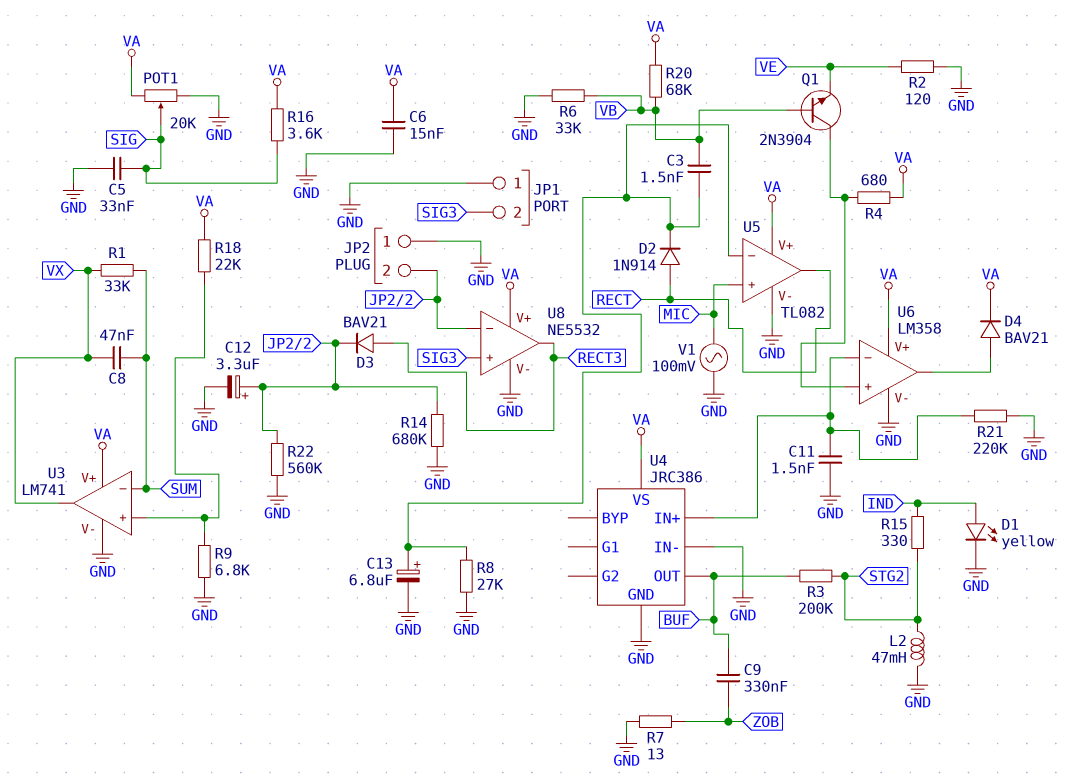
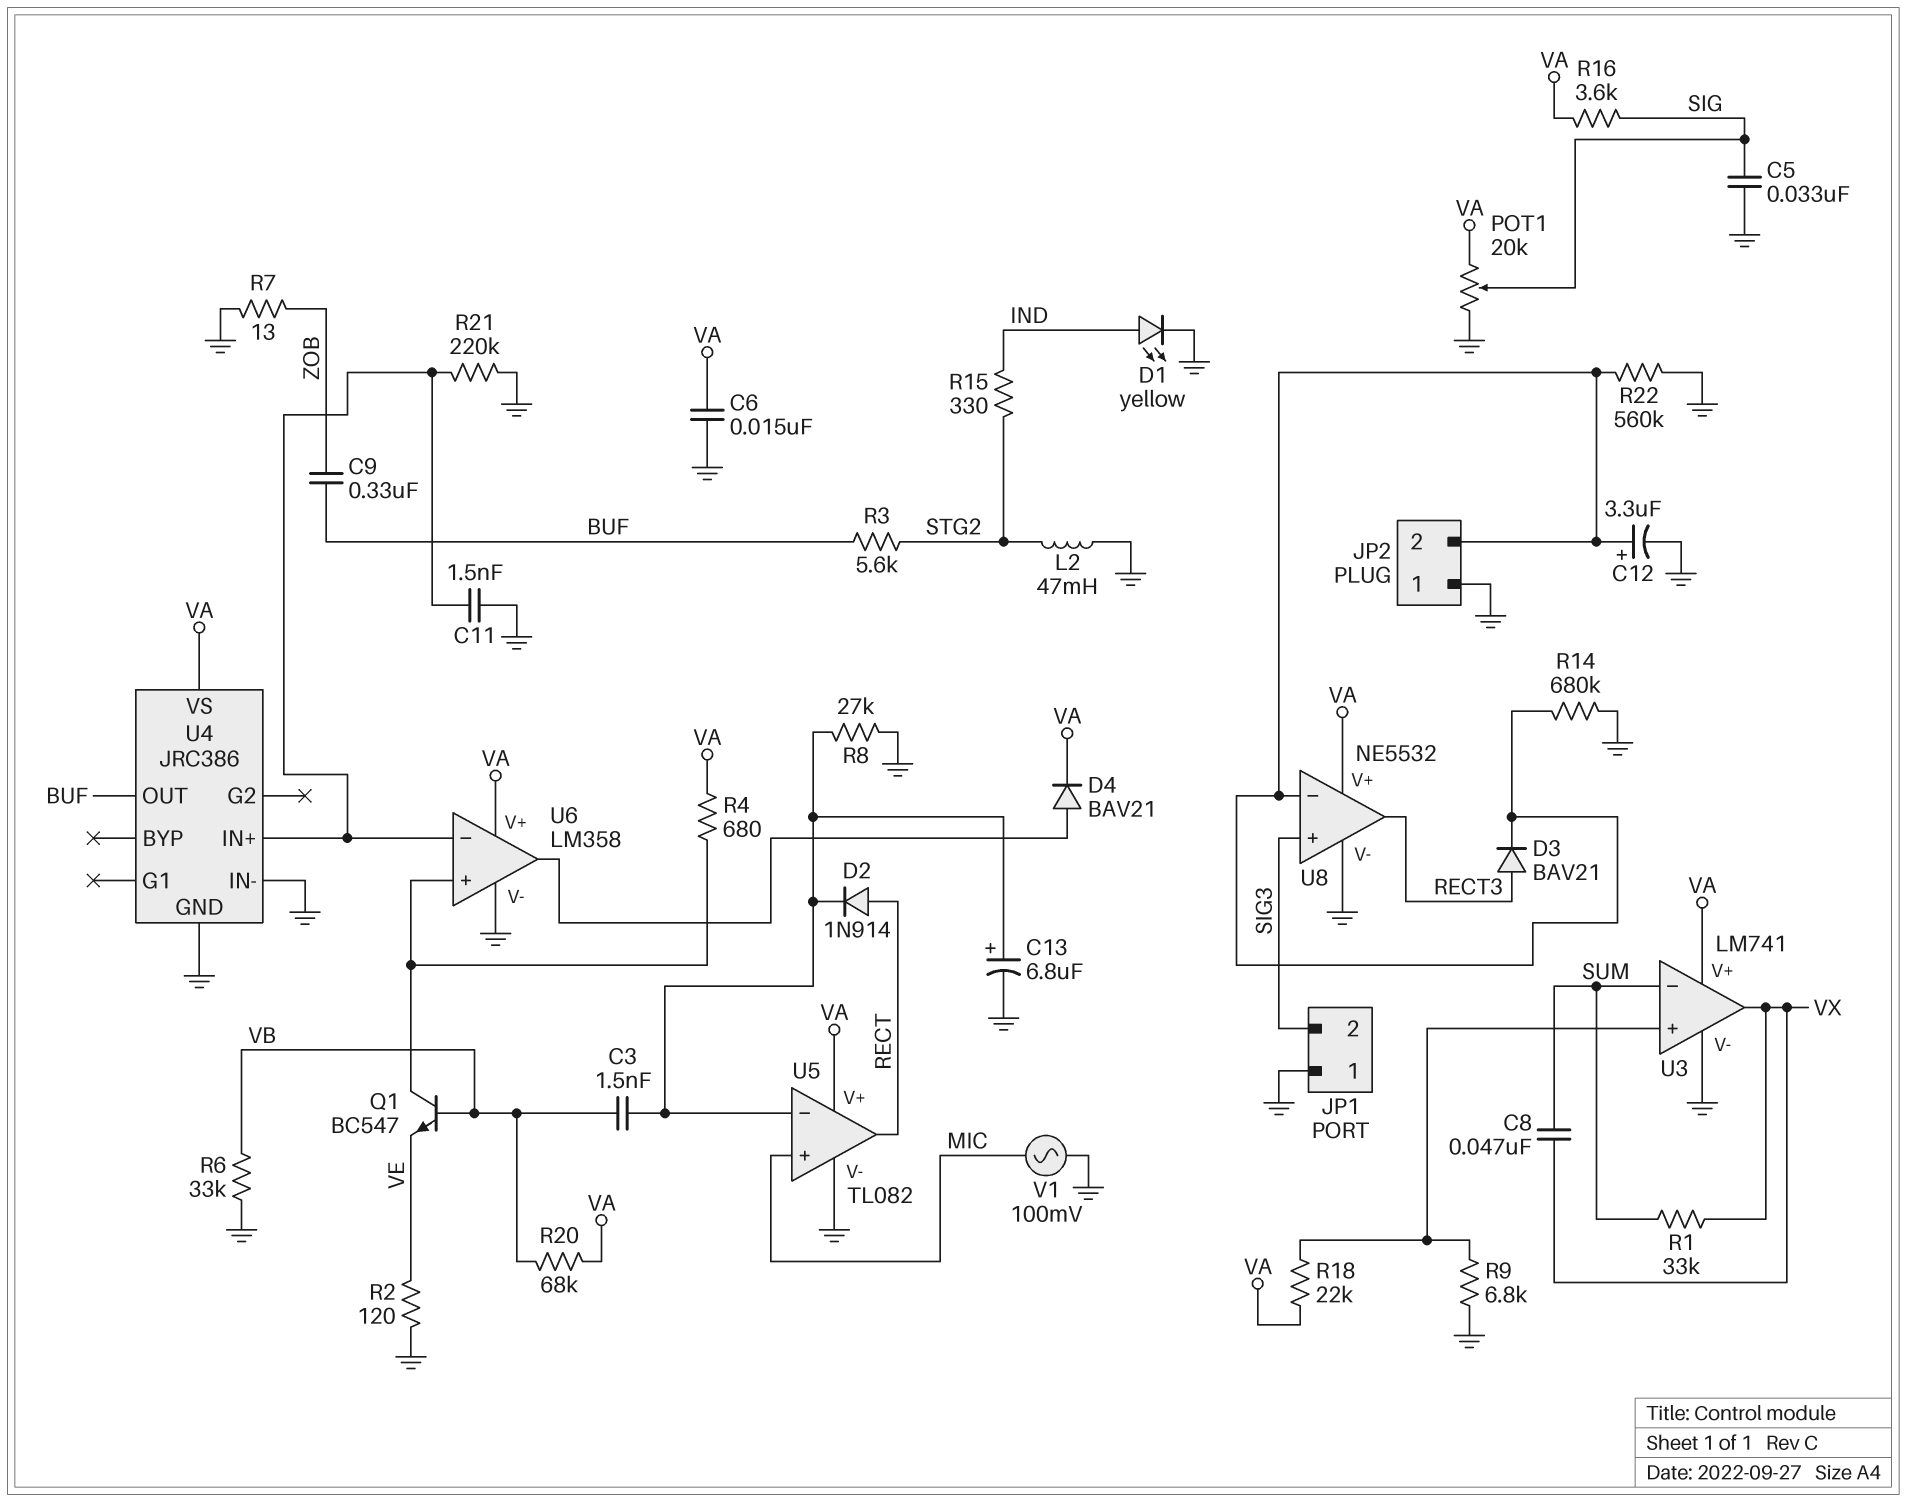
Q1: NPN 2N3904 (B VB, C U6/in+, E VE) -> NPN BC547 (B VB, C U6/in+, E VE)
R3: 200k (BUF, STG2) -> 5.6k (BUF, STG2)

